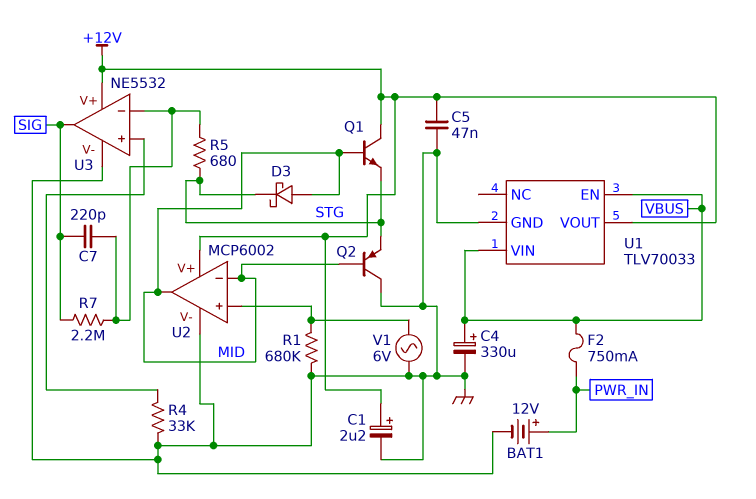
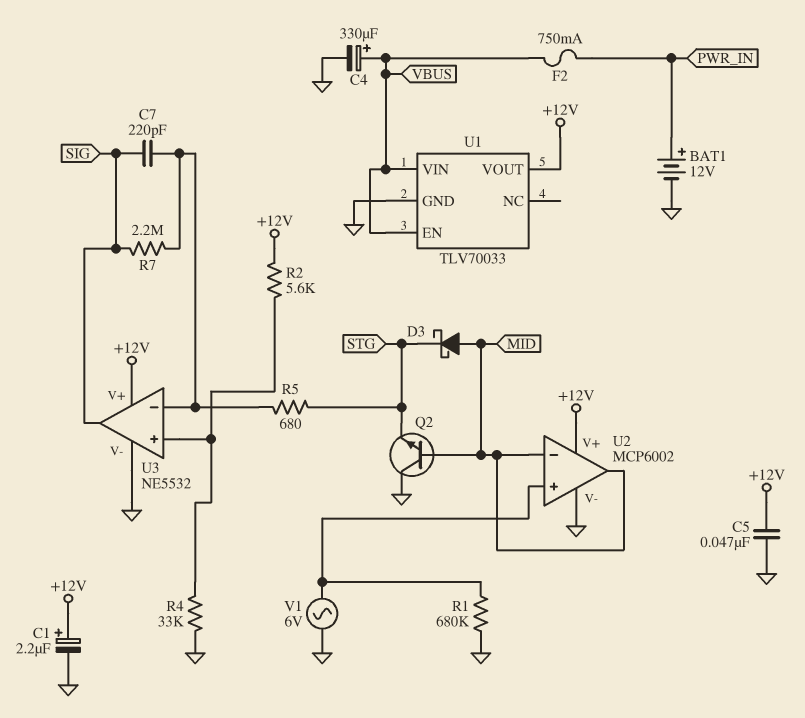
Q1: NPN (B MID, C +12V, E STG) -> none
Q2: PNP (B MID, C GND, E STG) -> NPN (B MID, C GND, E STG)
R2: none -> 5.6k (+12V, U3/in+)

